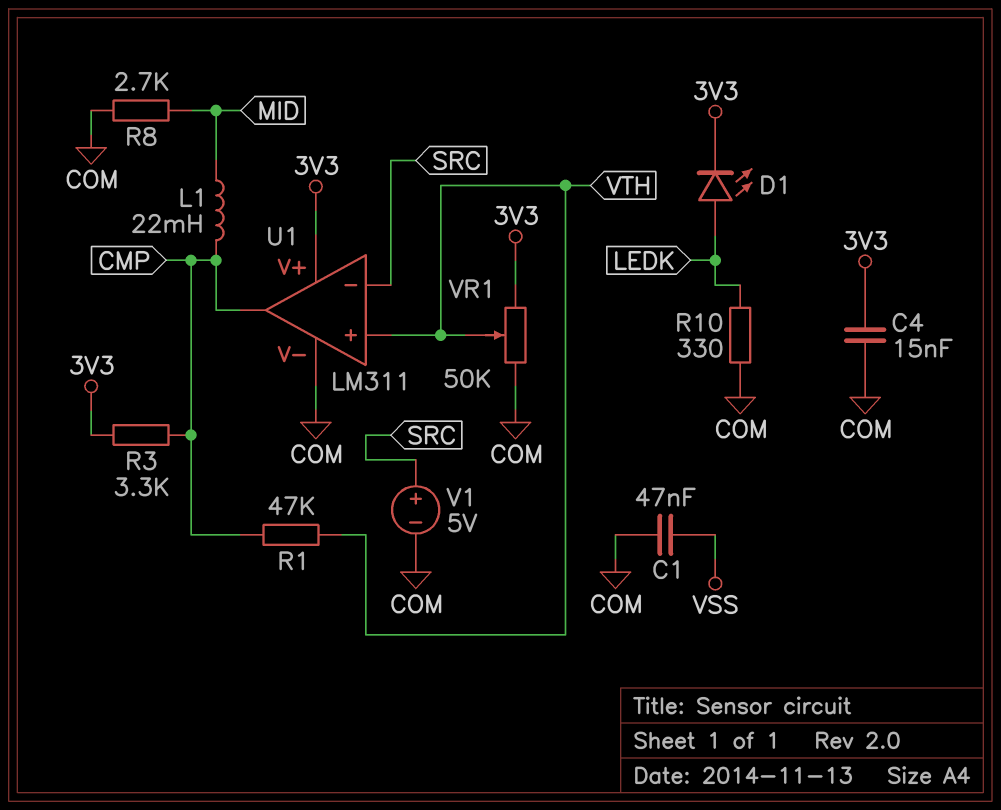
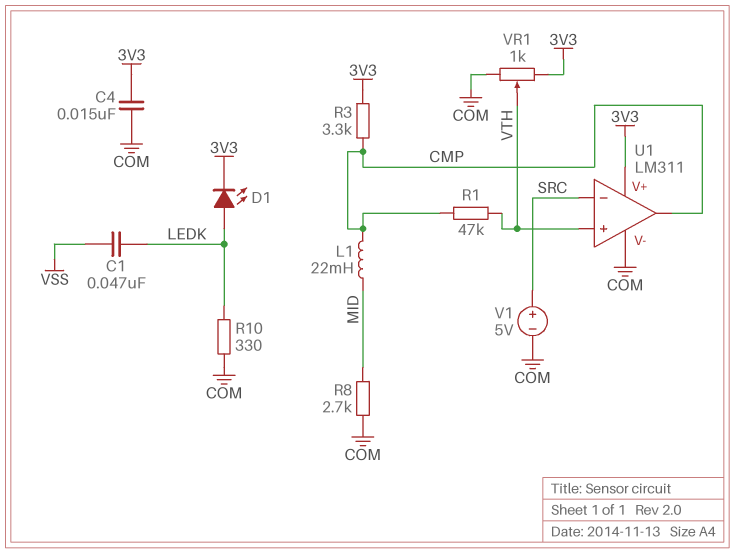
C1: 47nF (COM, VSS) -> 47nF (LEDK, VSS)
VR1: 50k (3V3, COM, wiper VTH) -> 1k (3V3, COM, wiper VTH)

